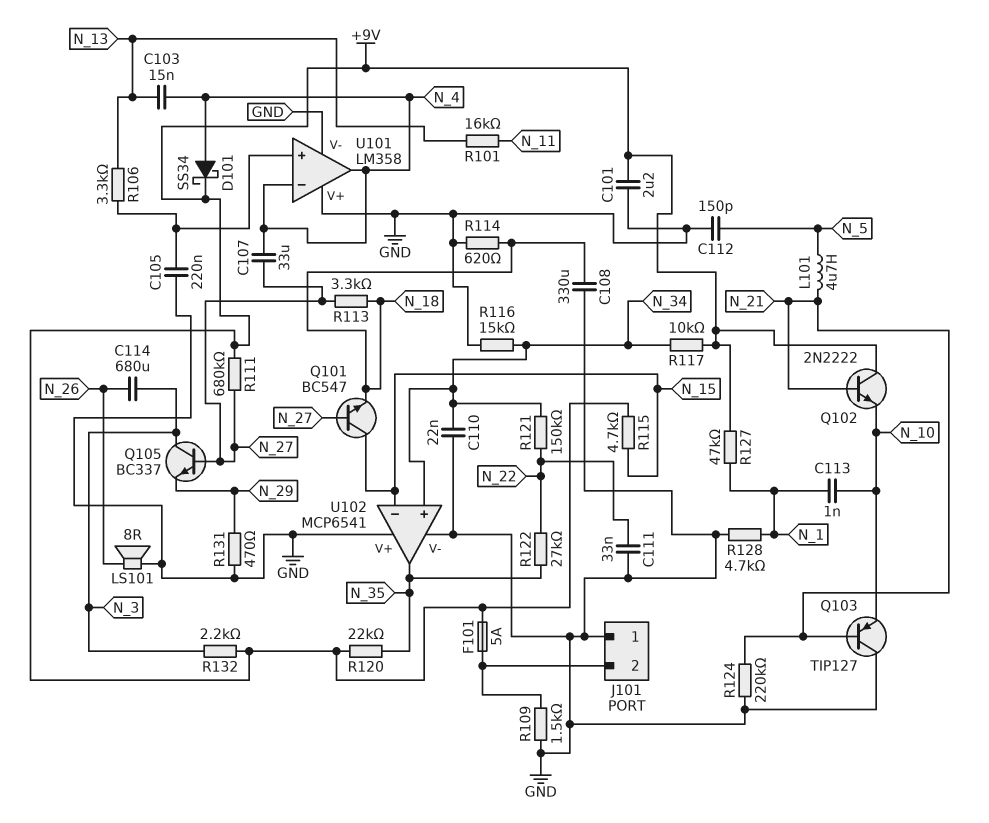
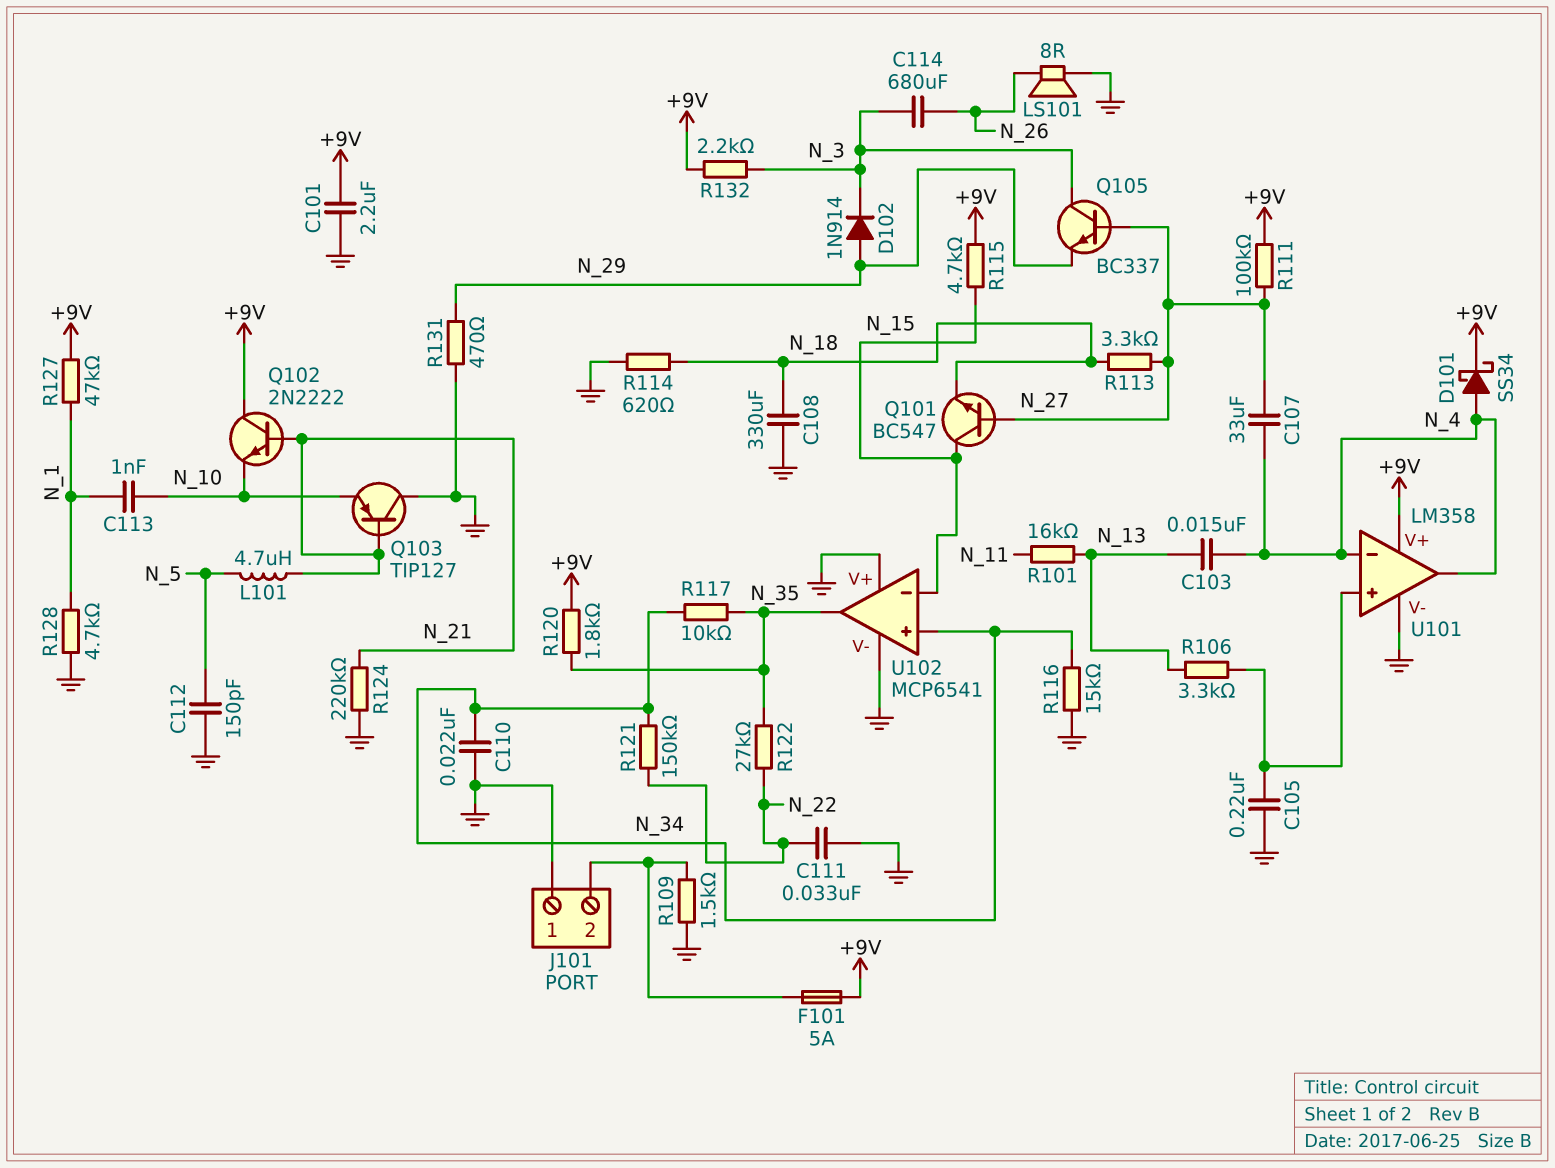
D102: none -> diode 1N914 (A N_29, K N_3)
R111: 680k (+9V, N_27) -> 100k (+9V, N_27)
R117: 10k (+9V, N_34) -> 10k (N_34, N_35)
R120: 22k (+9V, N_35) -> 1.8k (+9V, N_35)
U101 pin V+: GND -> +9V

